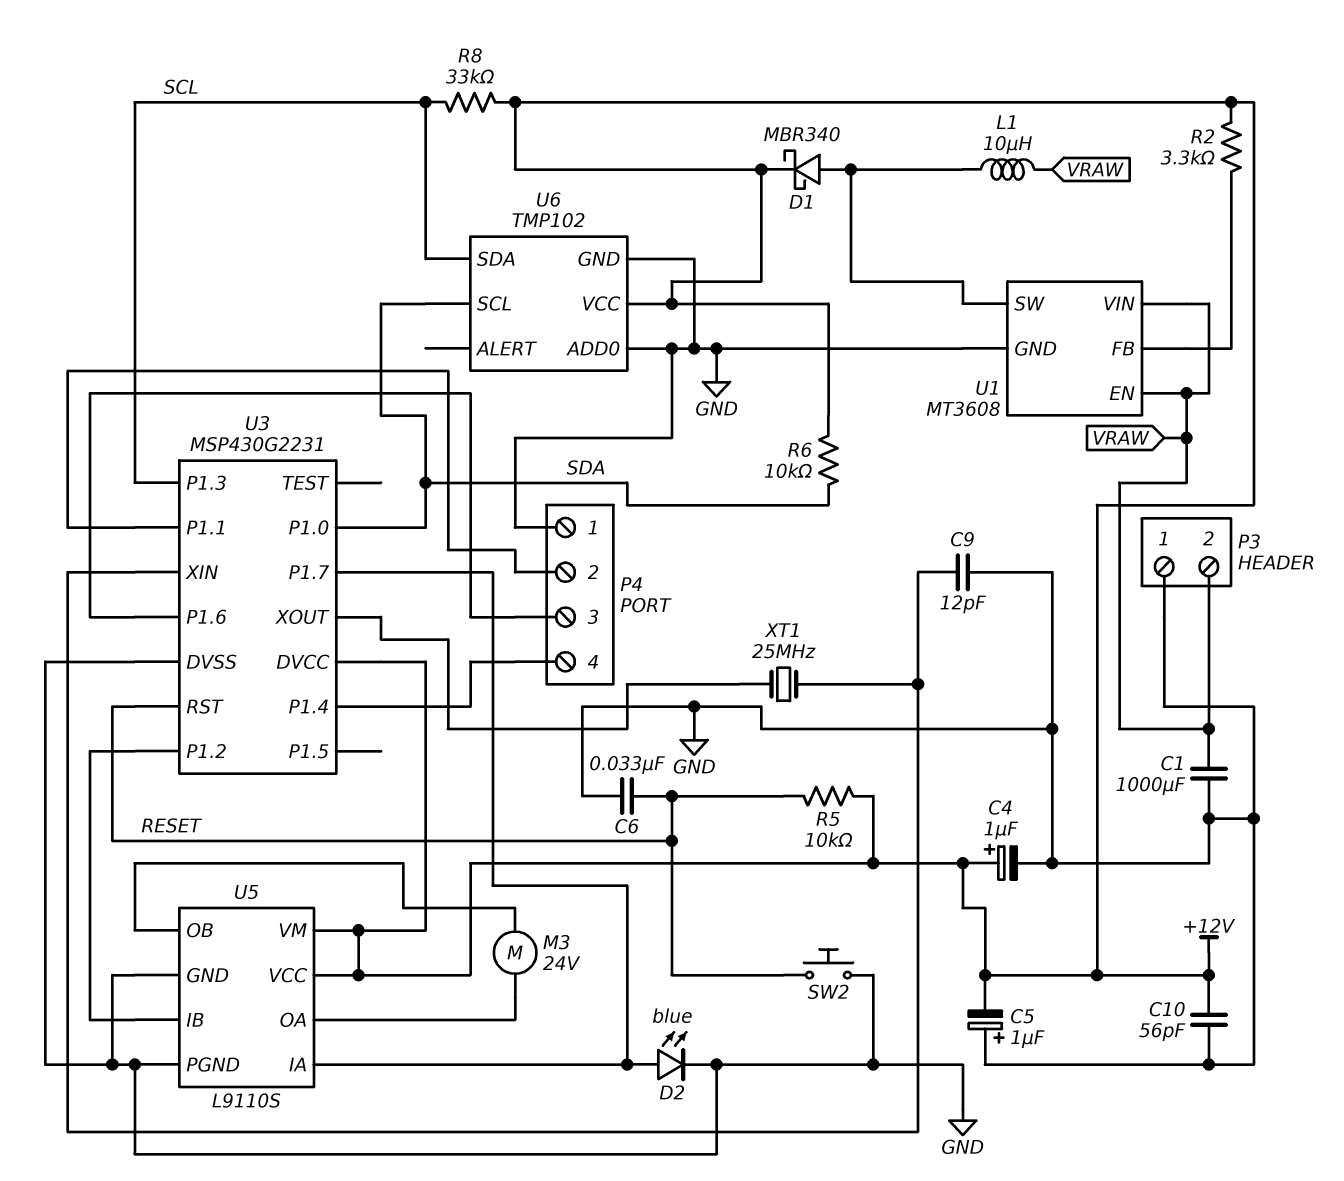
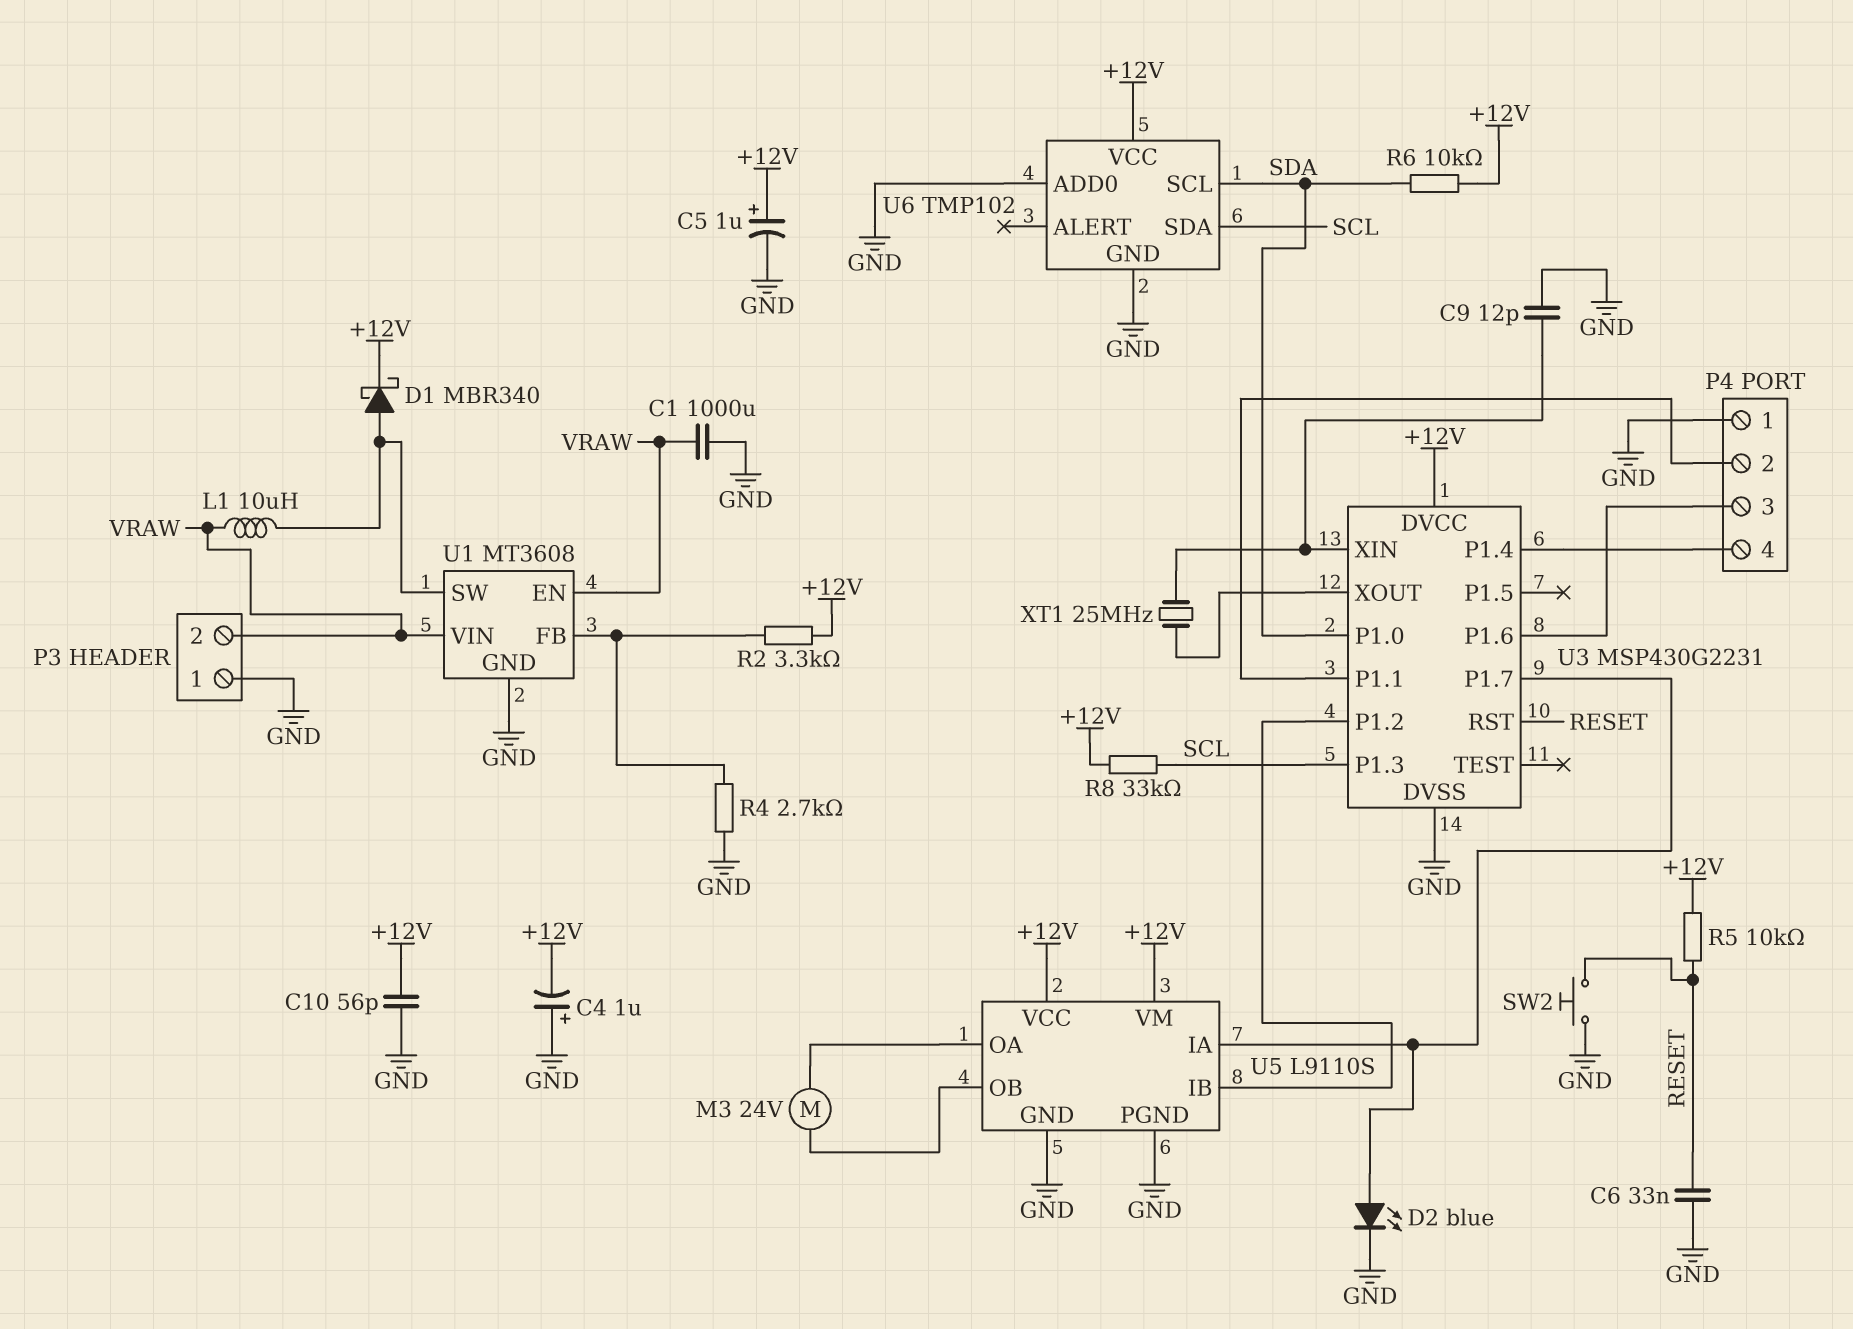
C4: 1uF (plus +12V, minus GND) -> 1uF (plus GND, minus +12V)
C5: 1uF (plus GND, minus +12V) -> 1uF (plus +12V, minus GND)
R4: none -> 2.7k (GND, U1/FB)

